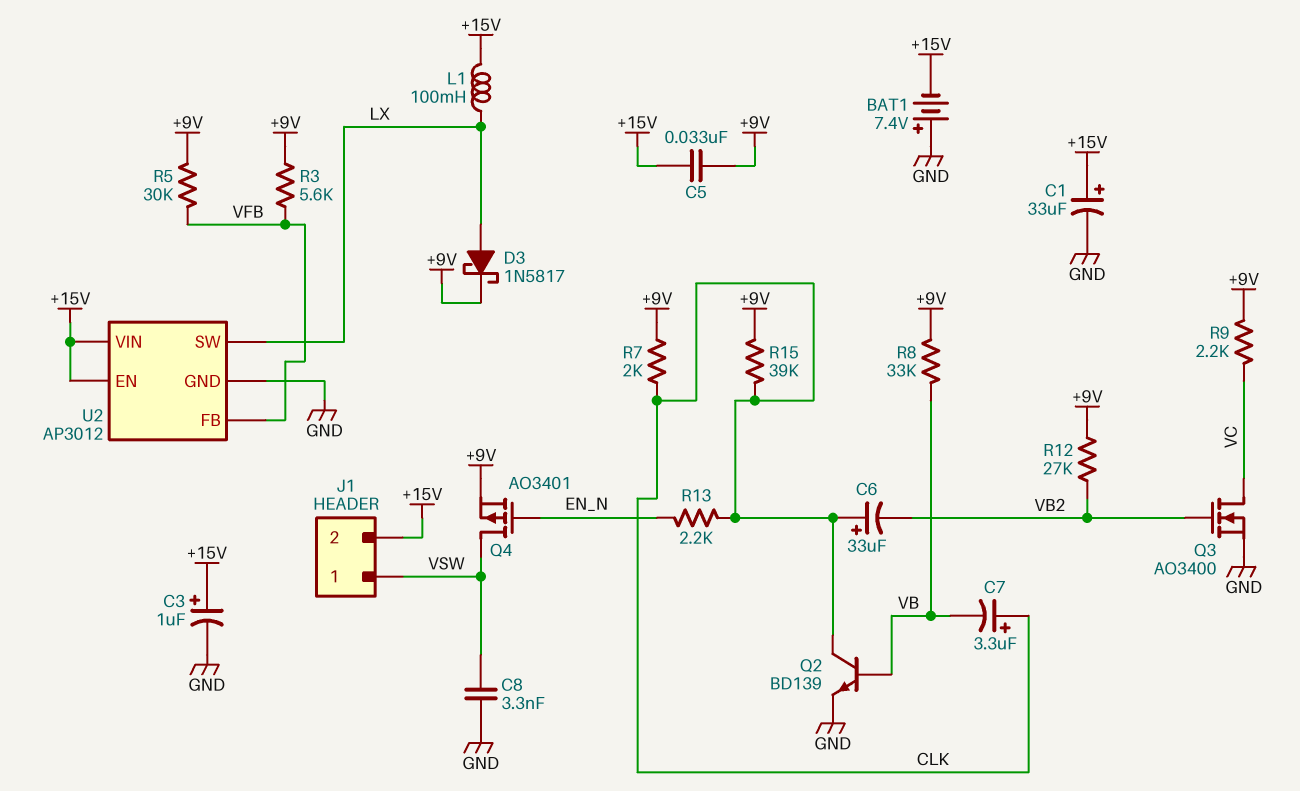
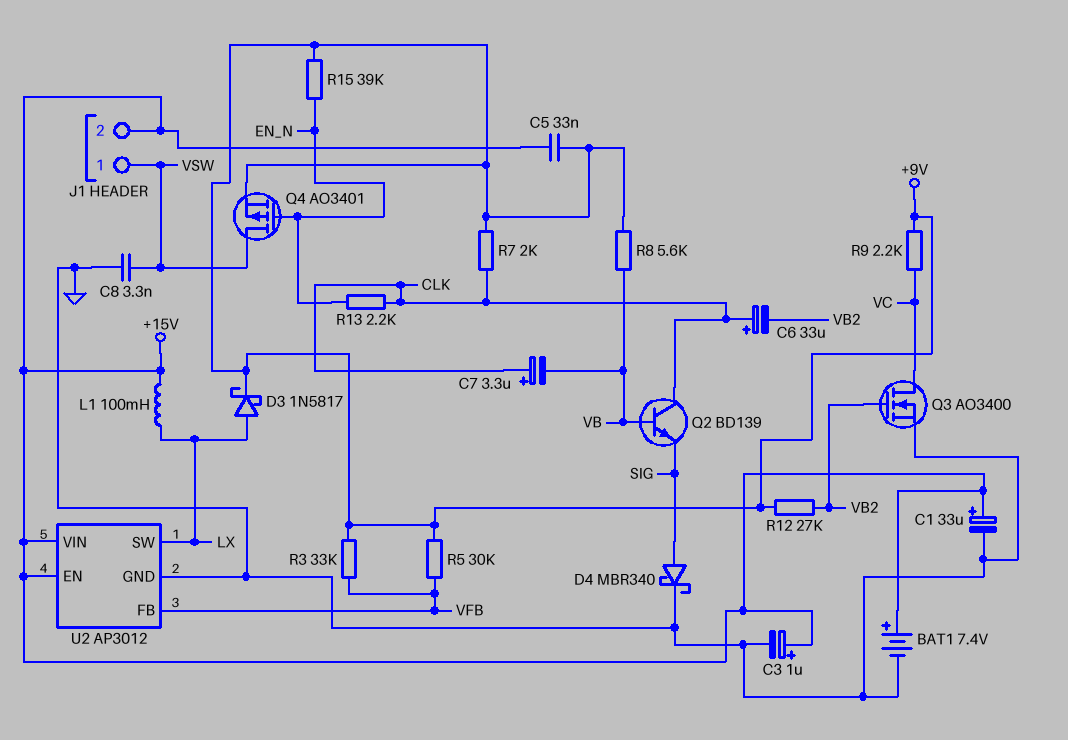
BAT1: 7.4V (plus GND, minus +15V) -> 7.4V (plus +15V, minus GND)
D4: none -> schottky MBR340 (A SIG, K GND)
Q2: NPN BD139 (B VB, C CLK, E GND) -> NPN BD139 (B VB, C CLK, E SIG)
R3: 5.6k (+9V, VFB) -> 33k (+9V, VFB)
R8: 33k (+9V, VB) -> 5.6k (+9V, VB)
R15: 39k (+9V, CLK) -> 39k (+9V, EN_N)

